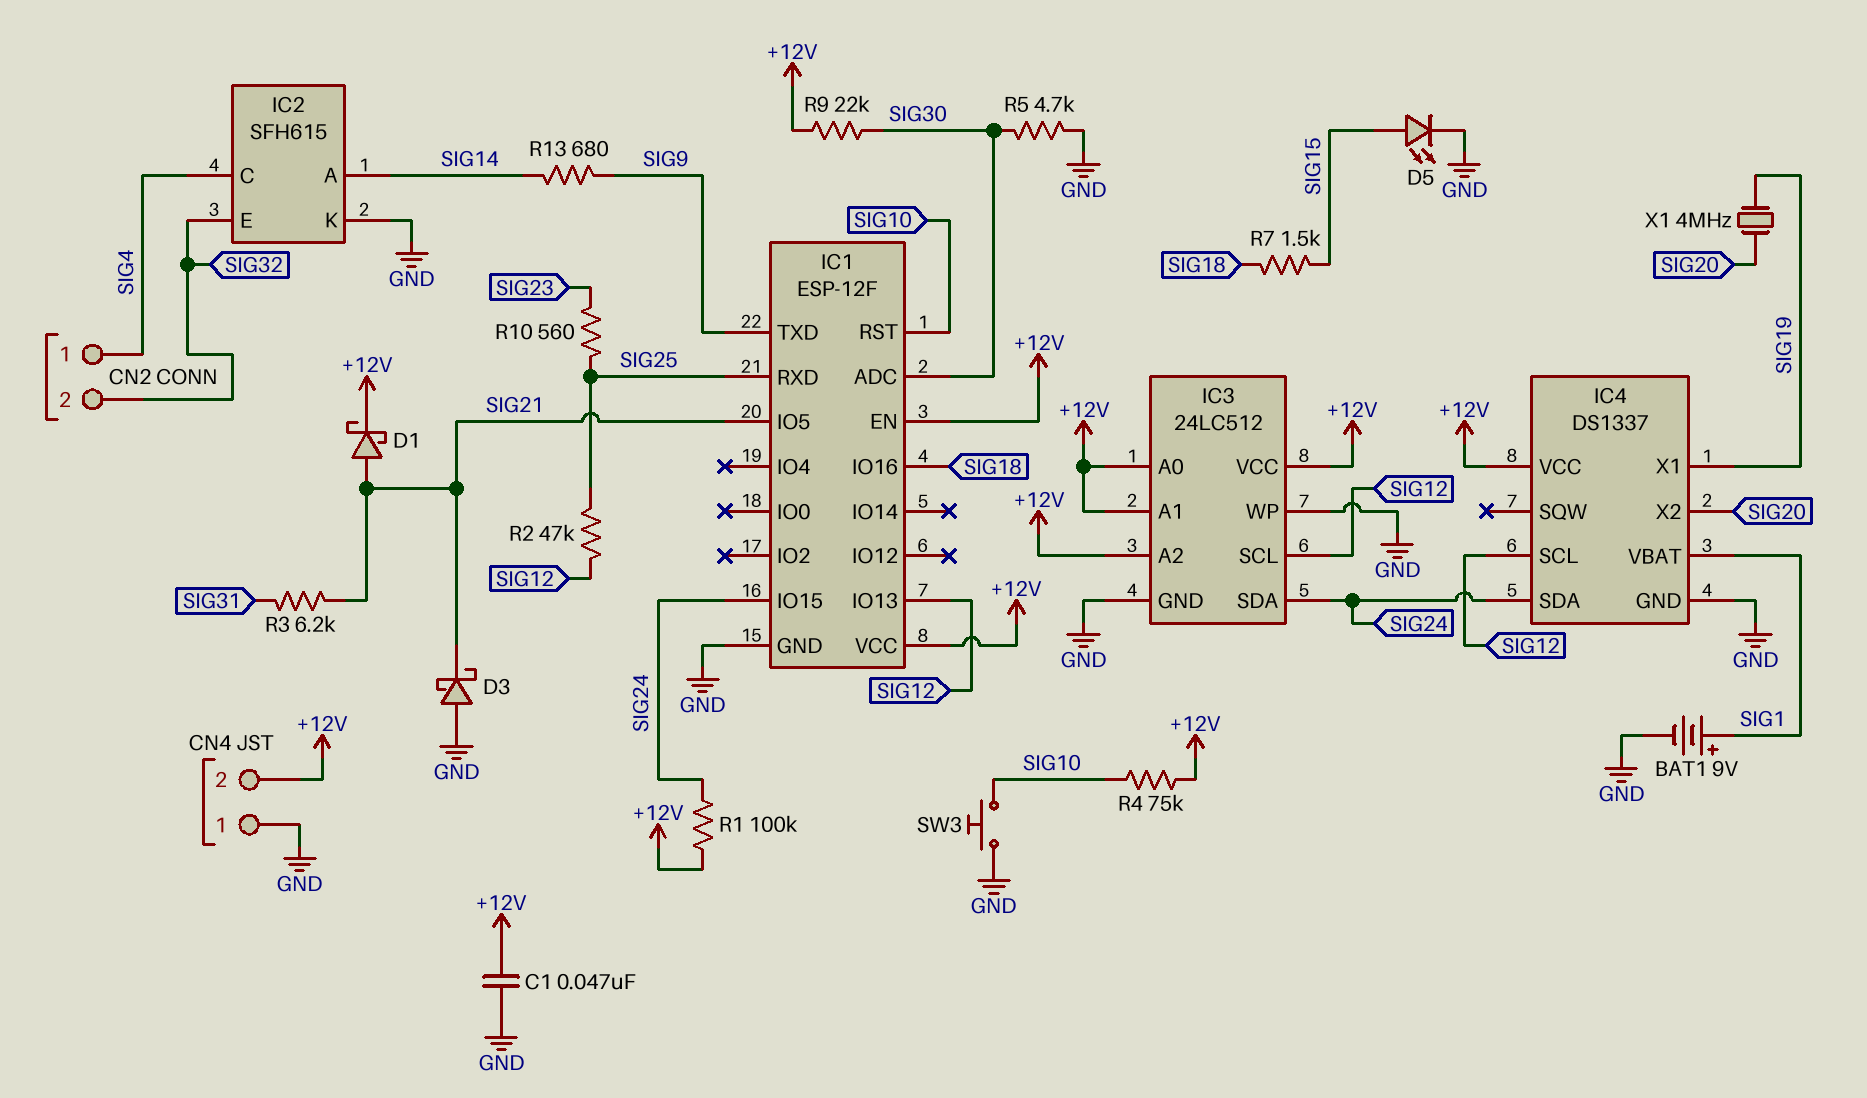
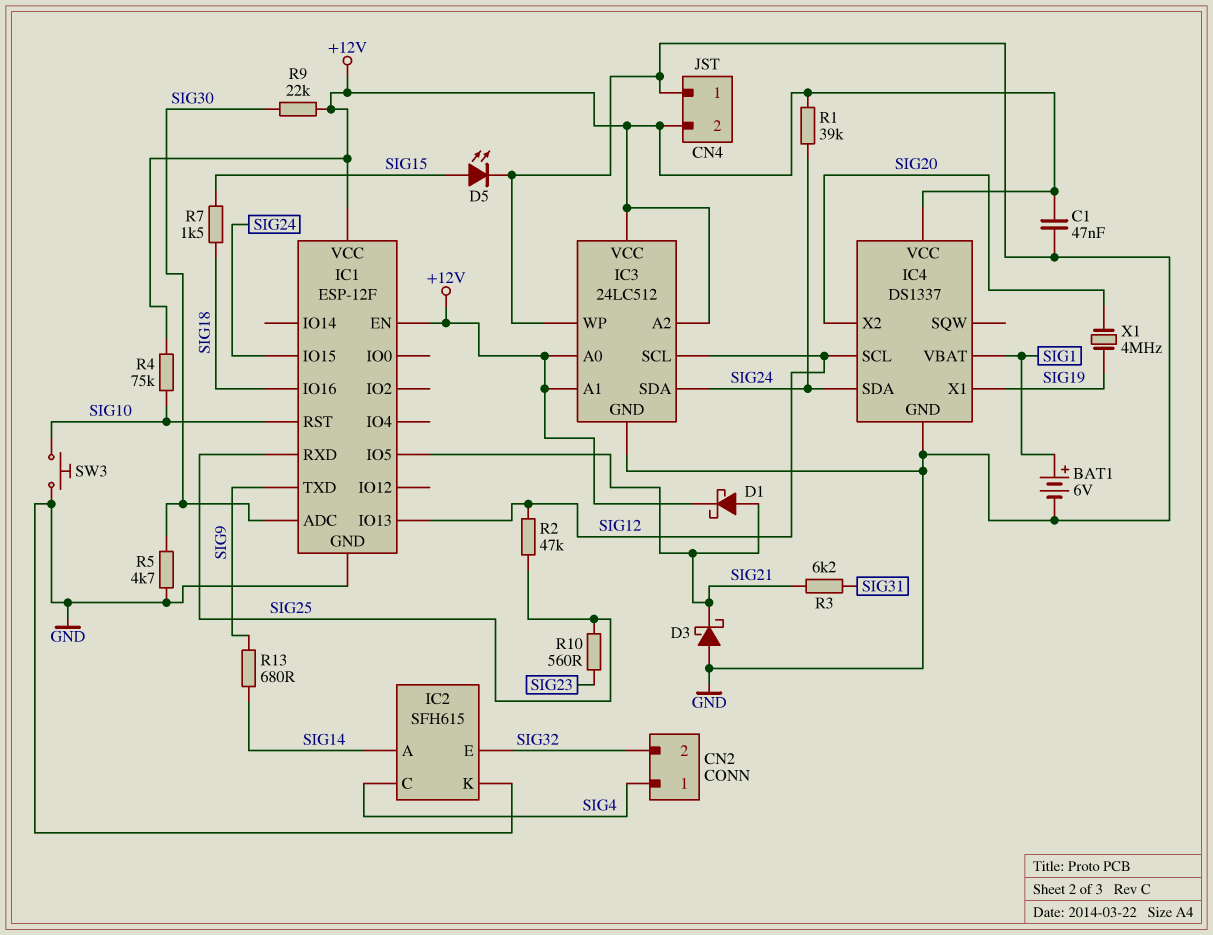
BAT1: 9V (plus SIG1, minus GND) -> 6V (plus SIG1, minus GND)
R1: 100k (+12V, SIG24) -> 39k (+12V, SIG24)

